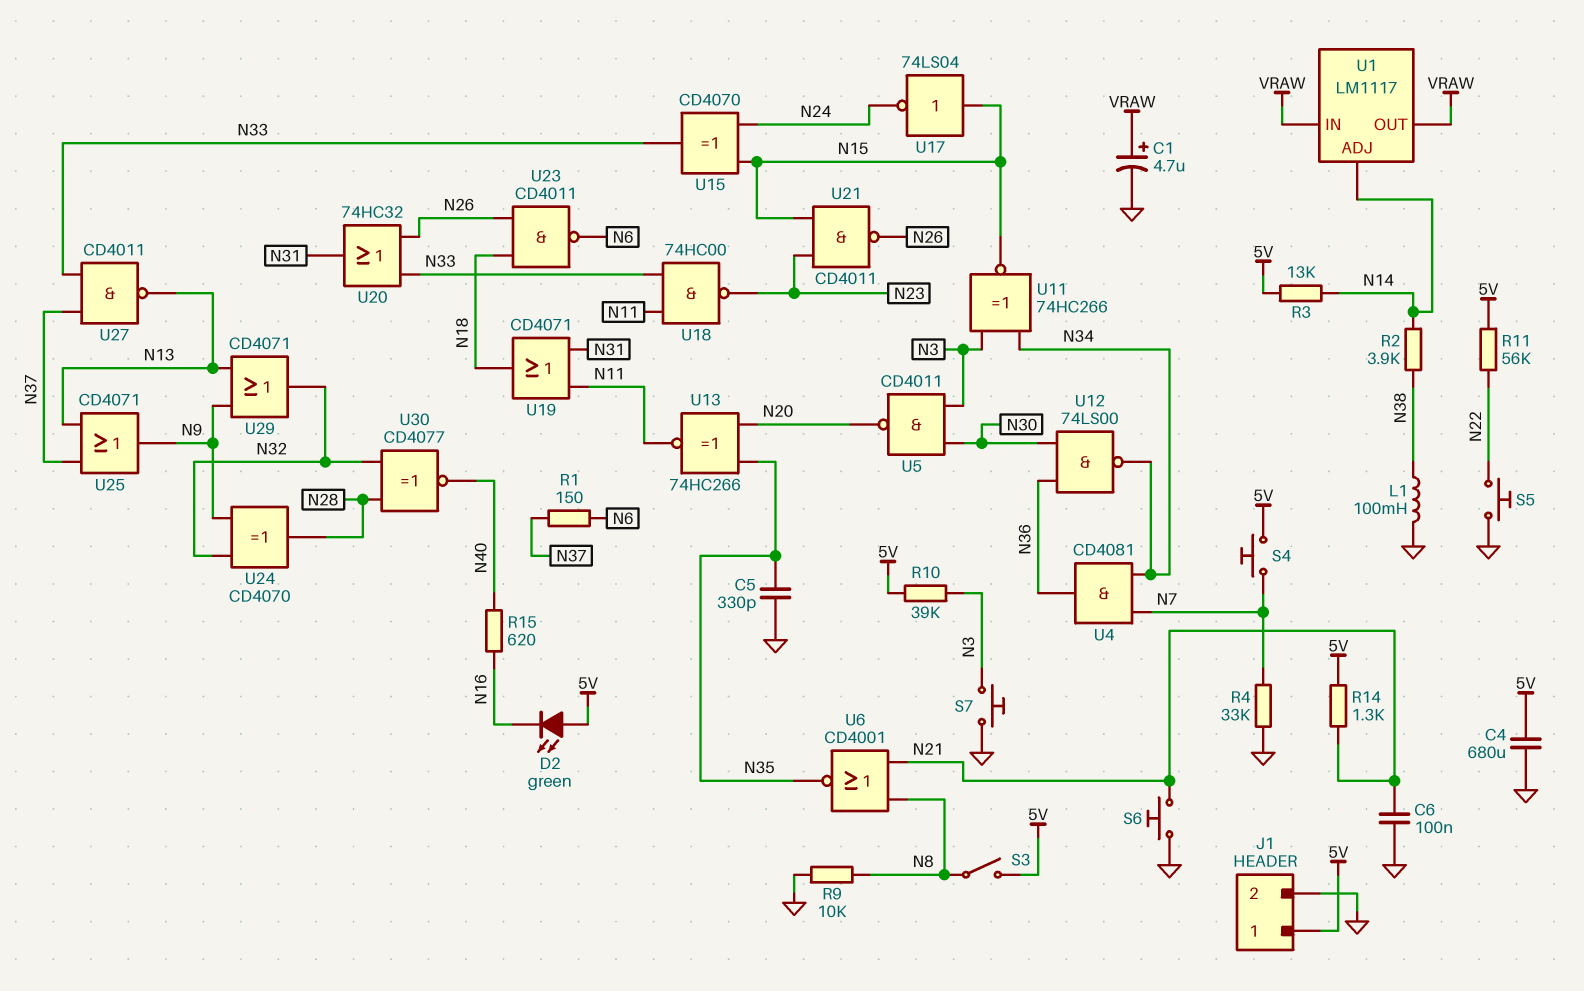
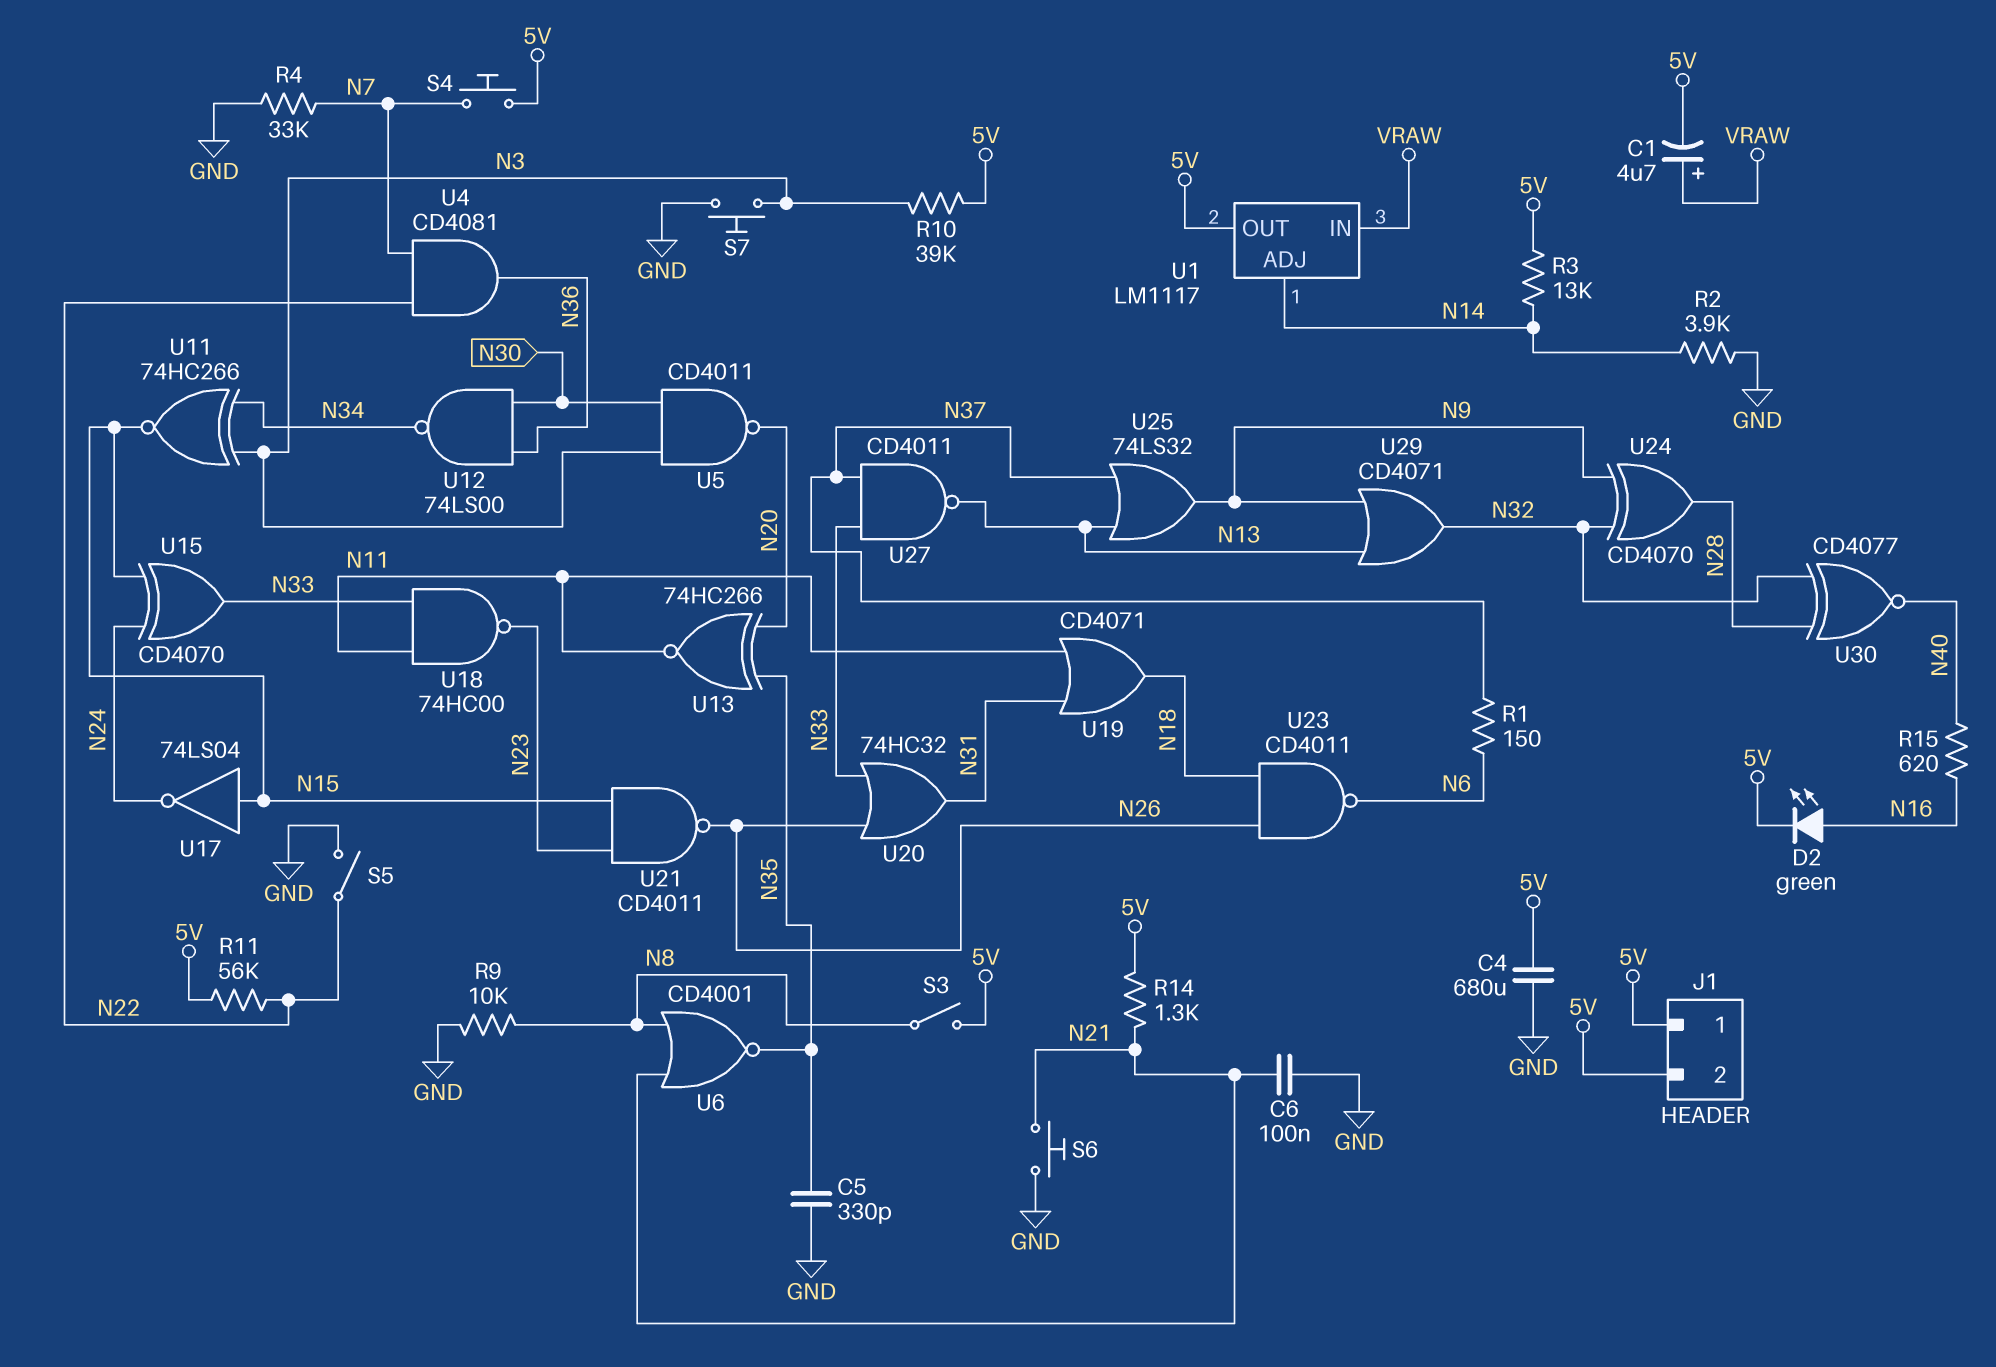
C1: 4.7uF (plus VRAW, minus GND) -> 4.7uF (plus VRAW, minus 5V)
D2: LED green (A 5V, K N16) -> LED green (A N16, K 5V)
J1 pin 2: GND -> 5V
L1: 100mH (GND, N38) -> none
R2: 3.9k (N14, N38) -> 3.9k (GND, N14)
S5: button (GND, N22) -> switch (GND, N22)
U1 pin OUT: VRAW -> 5V
U4: AND CD4081 (in N7, in N34, out N36) -> AND CD4081 (in N7, in N22, out N36)
U25: OR CD4071 (in N13, in N37, out N9) -> OR 74LS32 (in N13, in N37, out N9)

